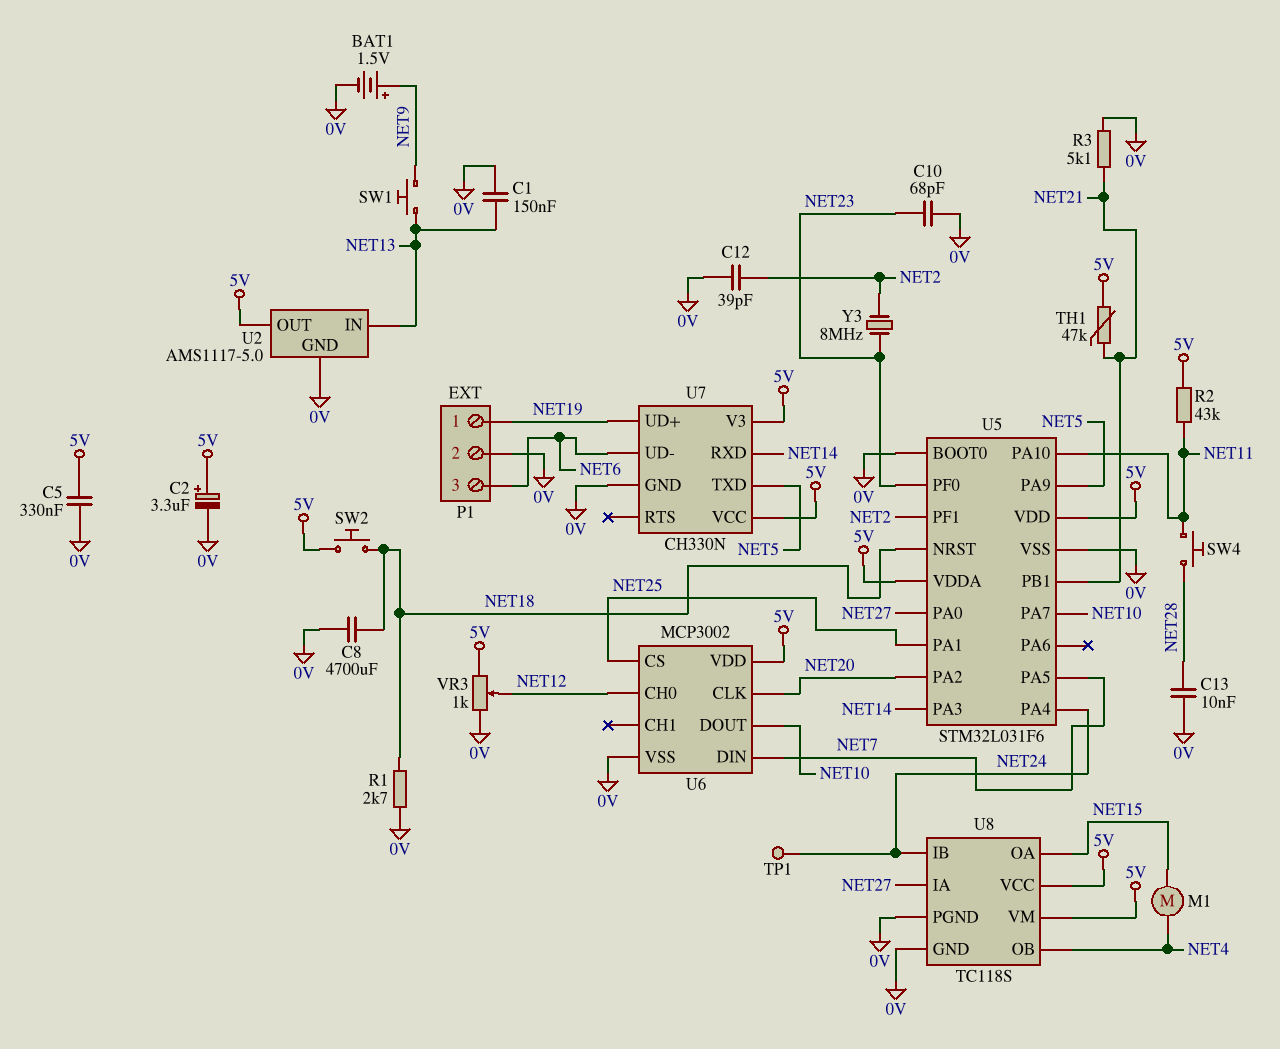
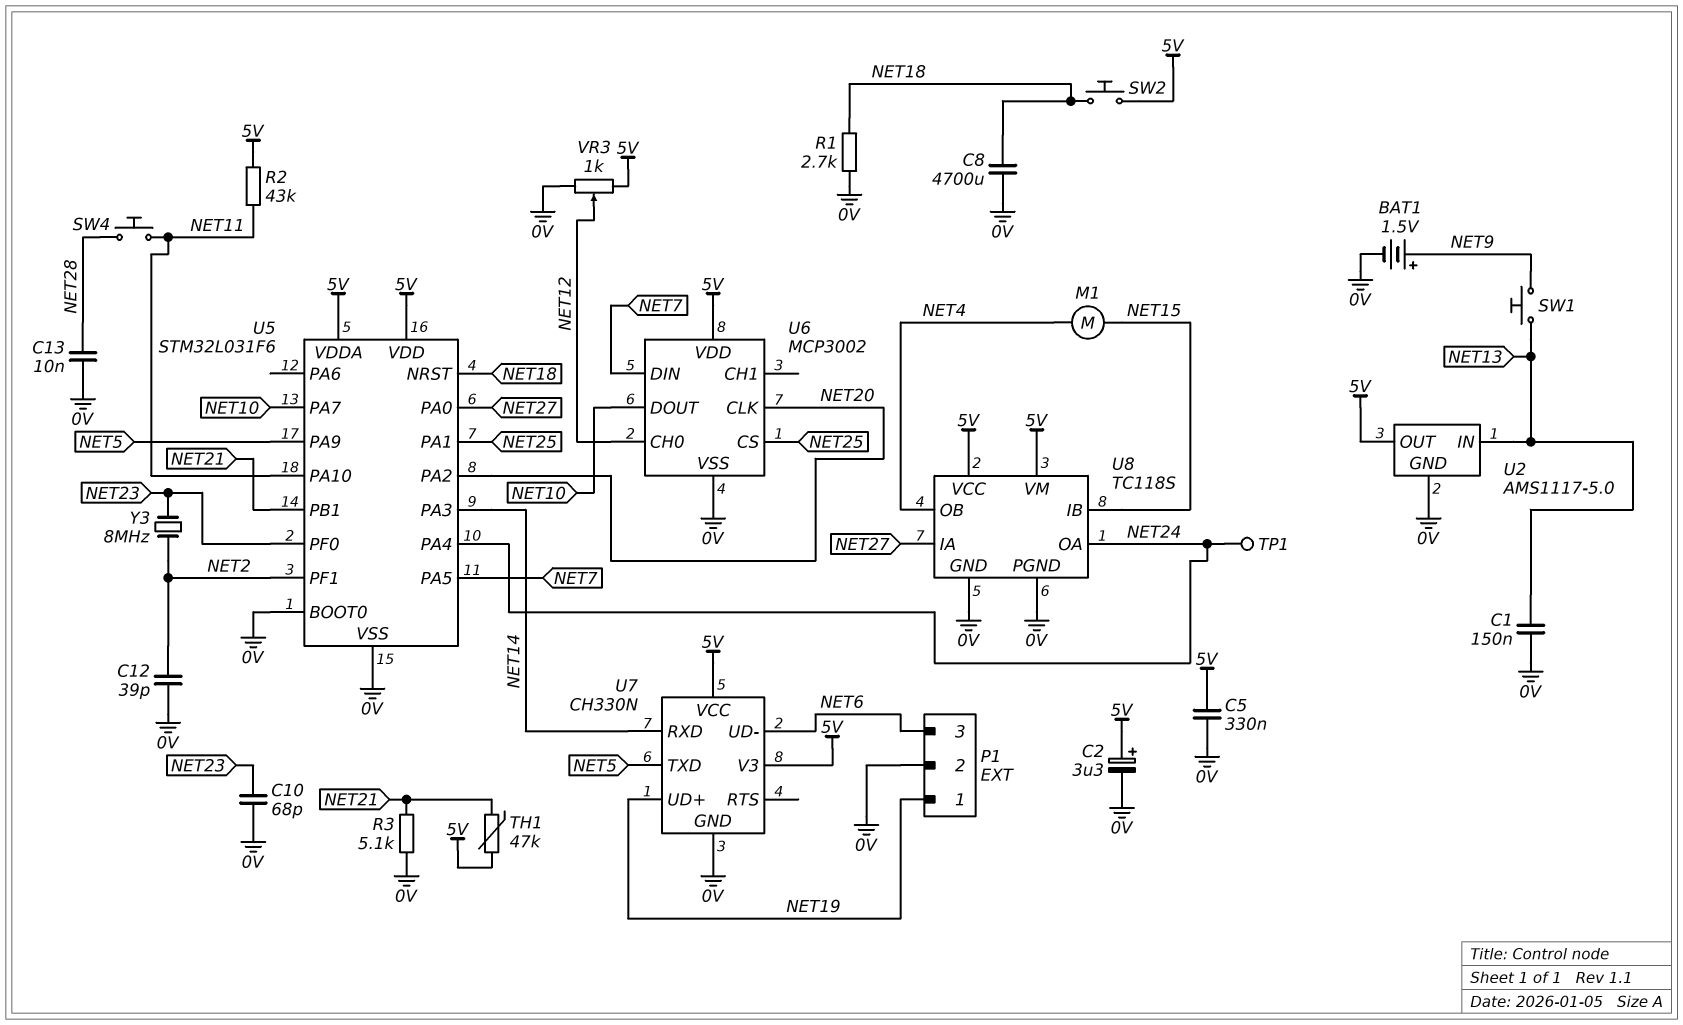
U8 pin IB: NET24 -> NET15
U8 pin OA: NET15 -> NET24

